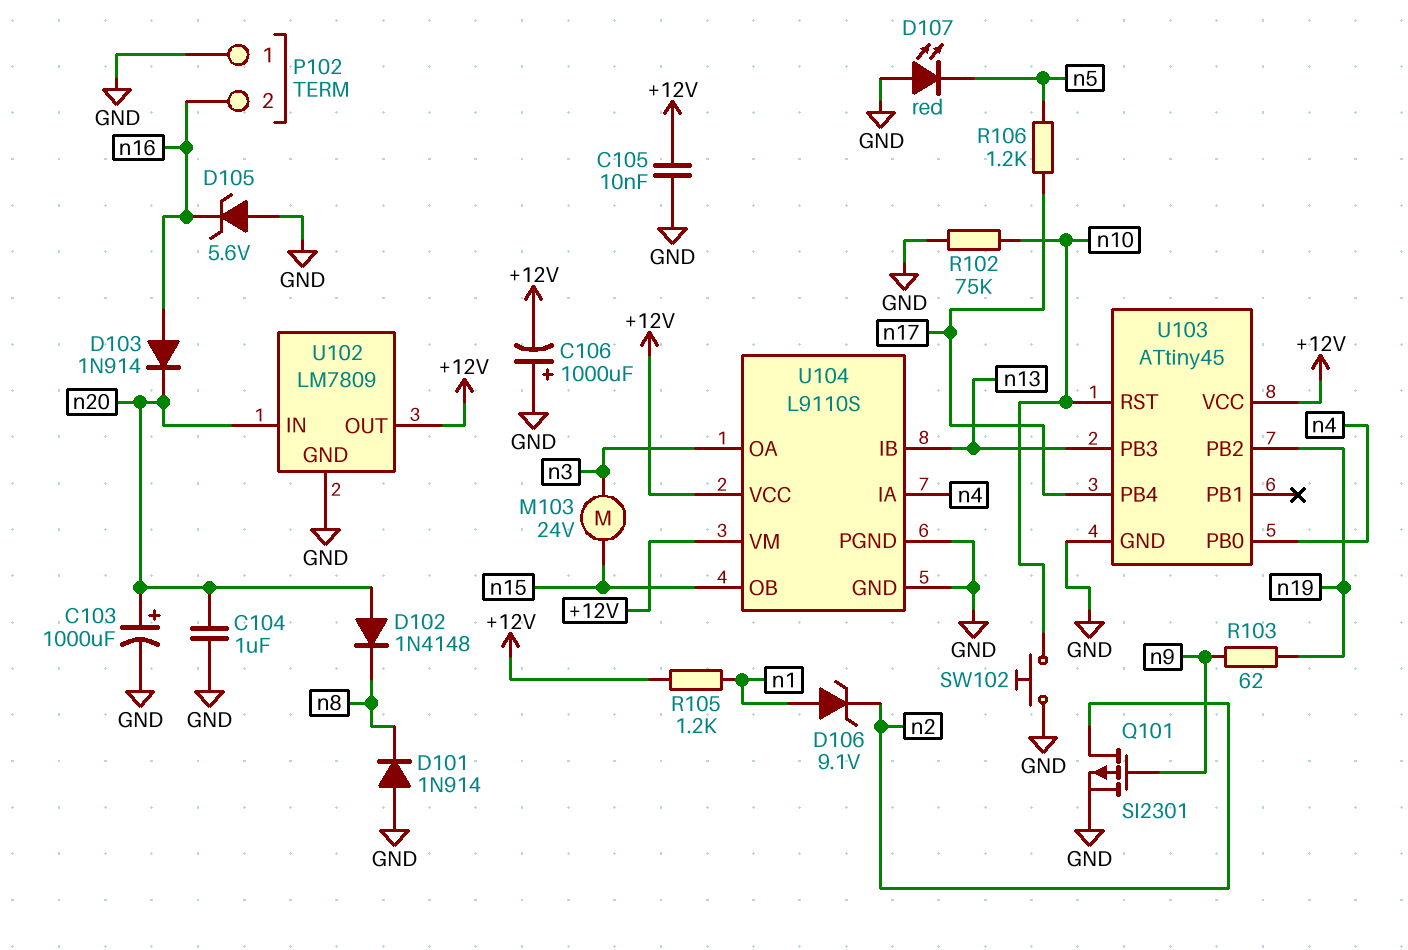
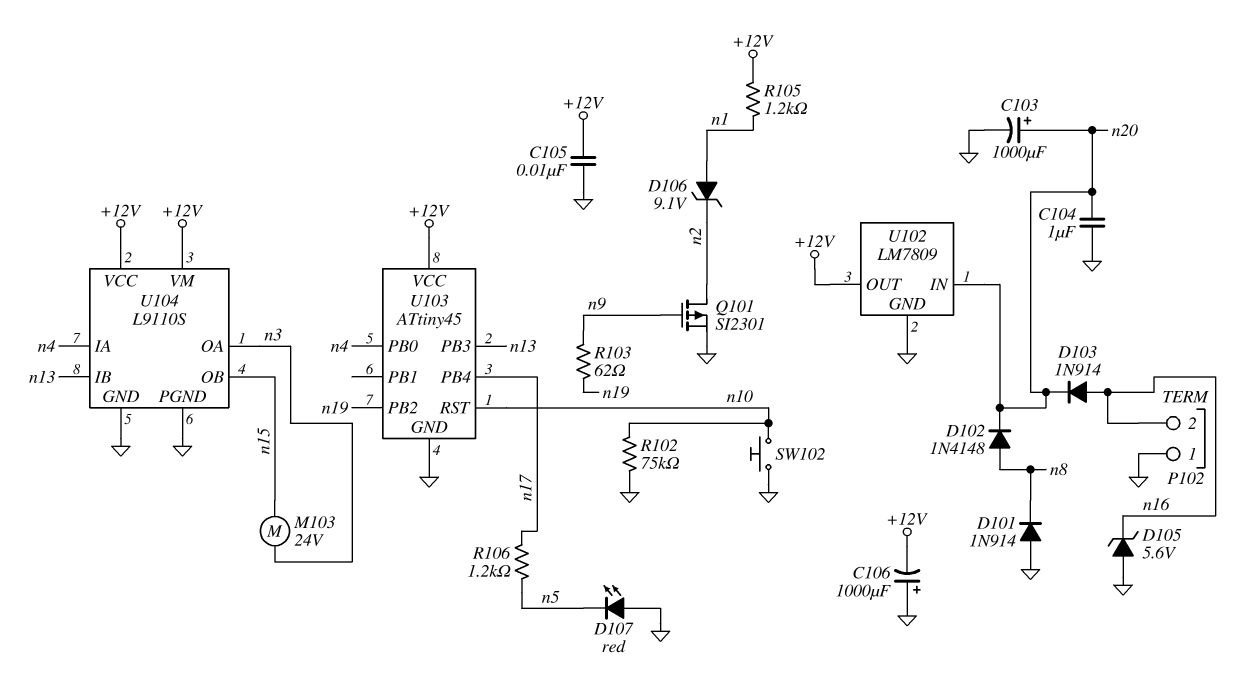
D102: diode 1N4148 (A n20, K n8) -> diode 1N4148 (A n8, K n20)

